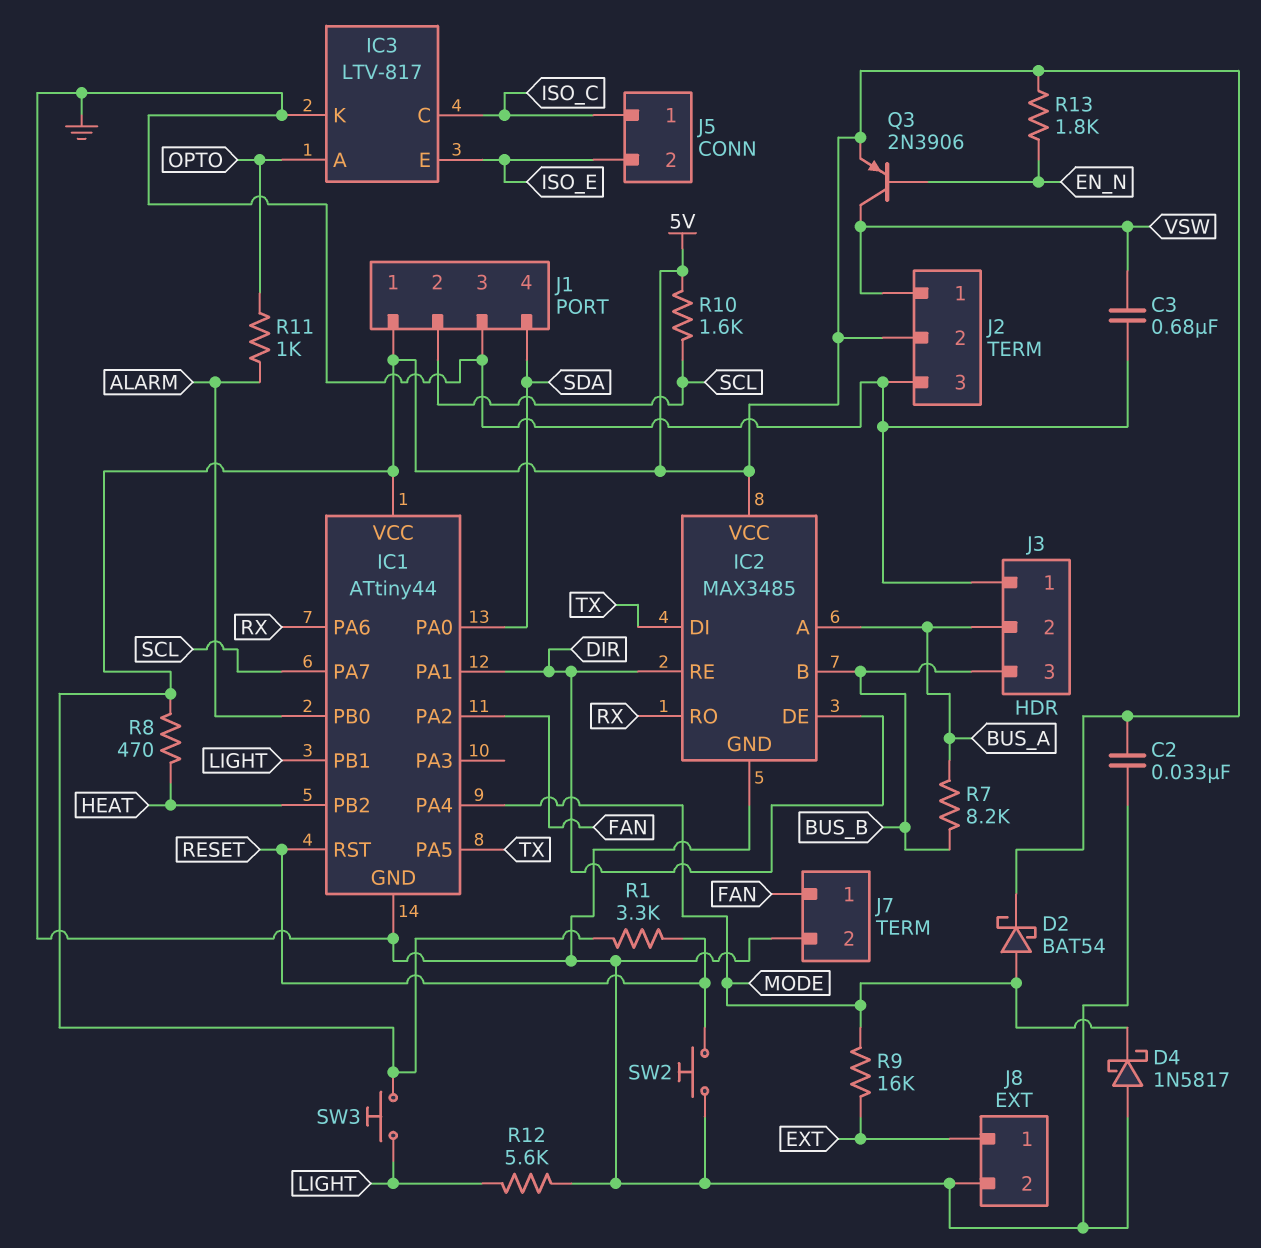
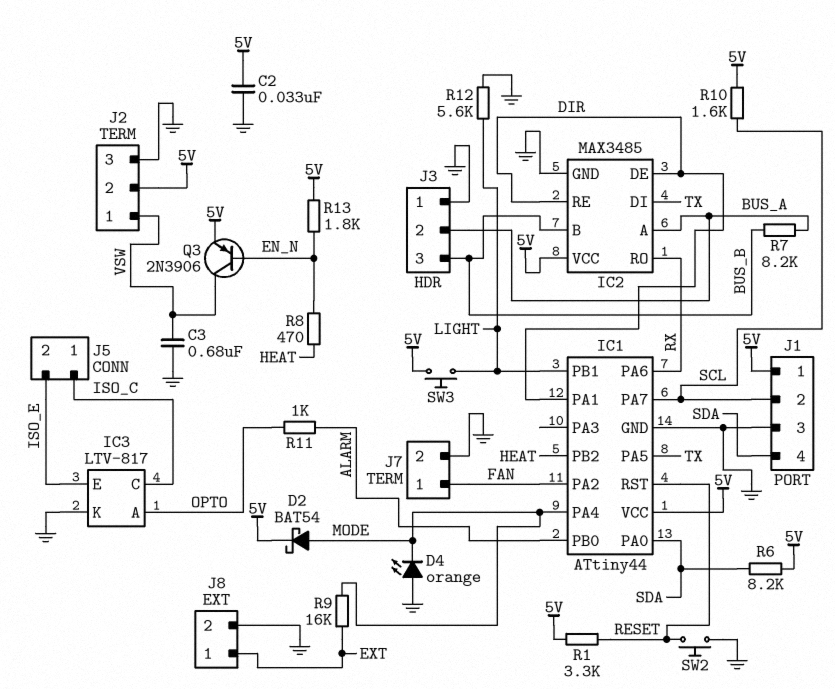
D4: schottky 1N5817 (A GND, K MODE) -> LED orange (A GND, K MODE)
R6: none -> 8.2k (5V, SDA)
R8: 470 (5V, HEAT) -> 470 (EN_N, HEAT)

